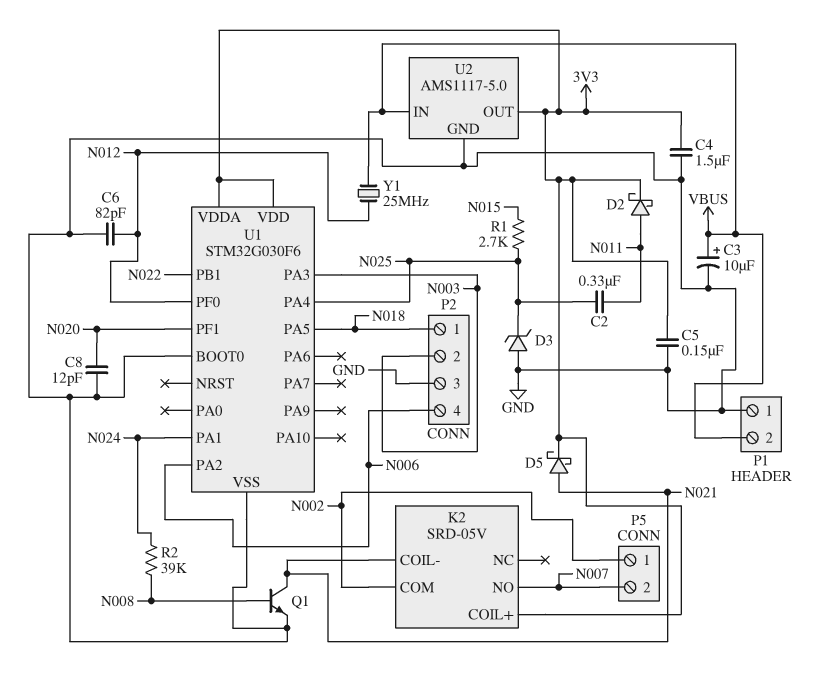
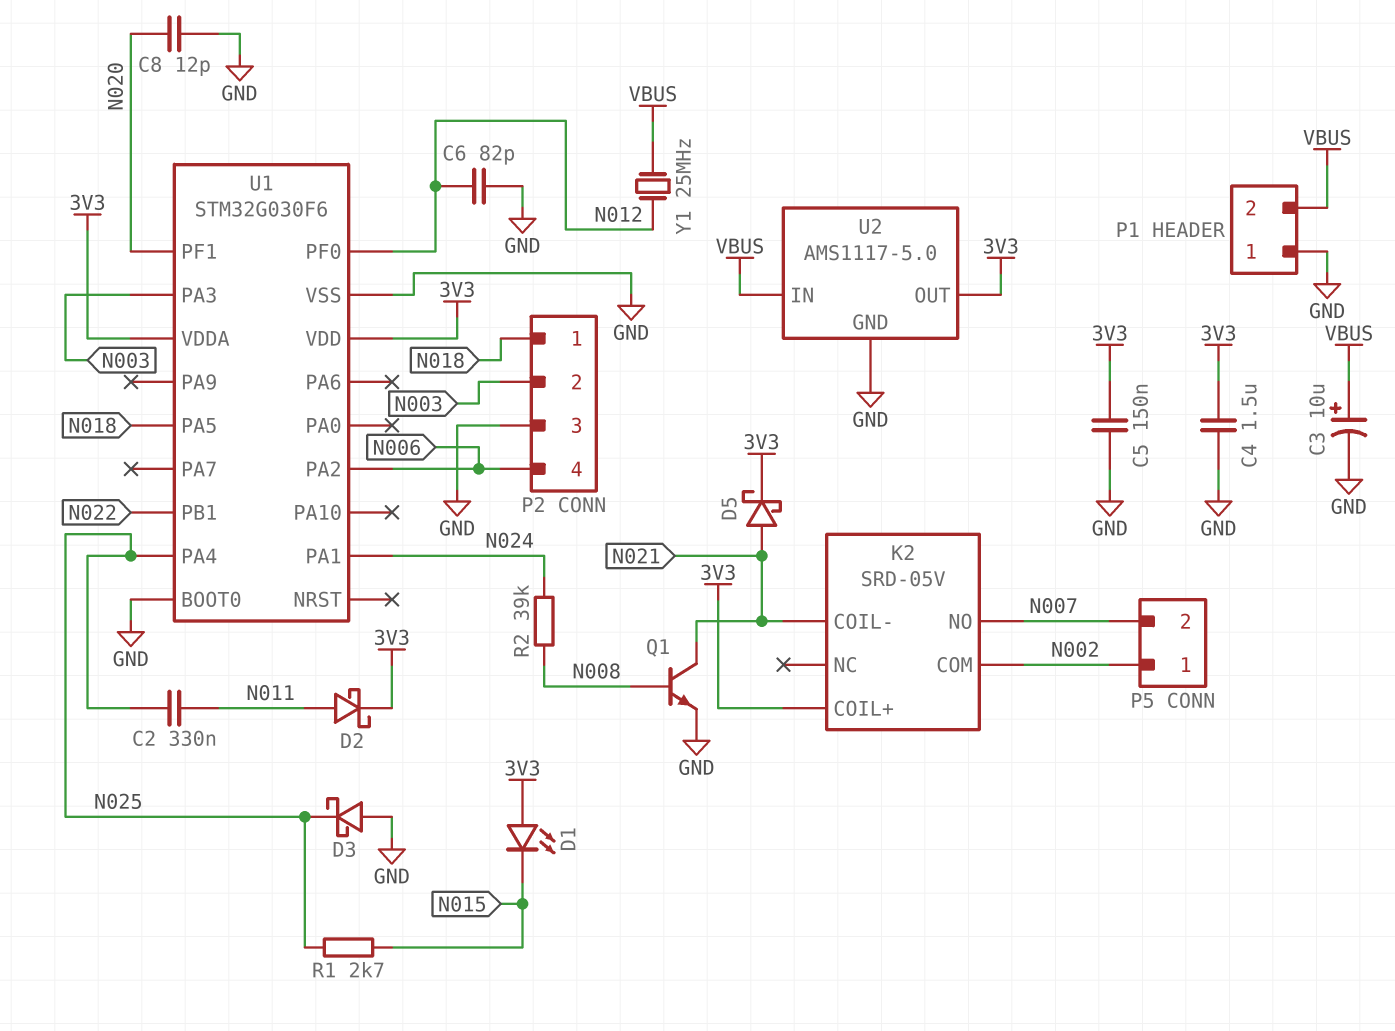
D1: none -> LED (A 3V3, K N015)
D3: zener (A GND, K N025) -> schottky (A GND, K N025)

